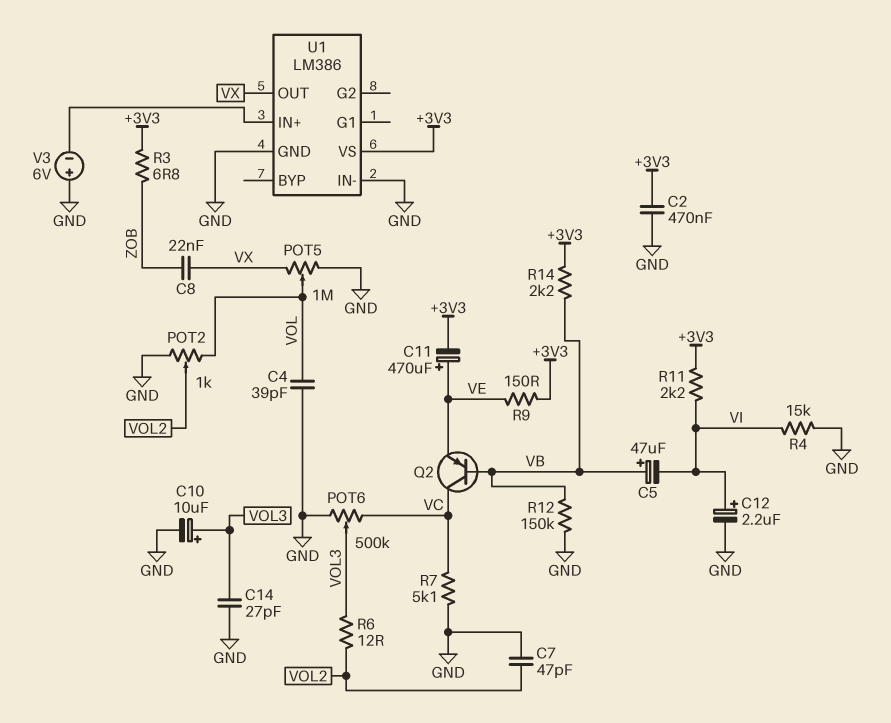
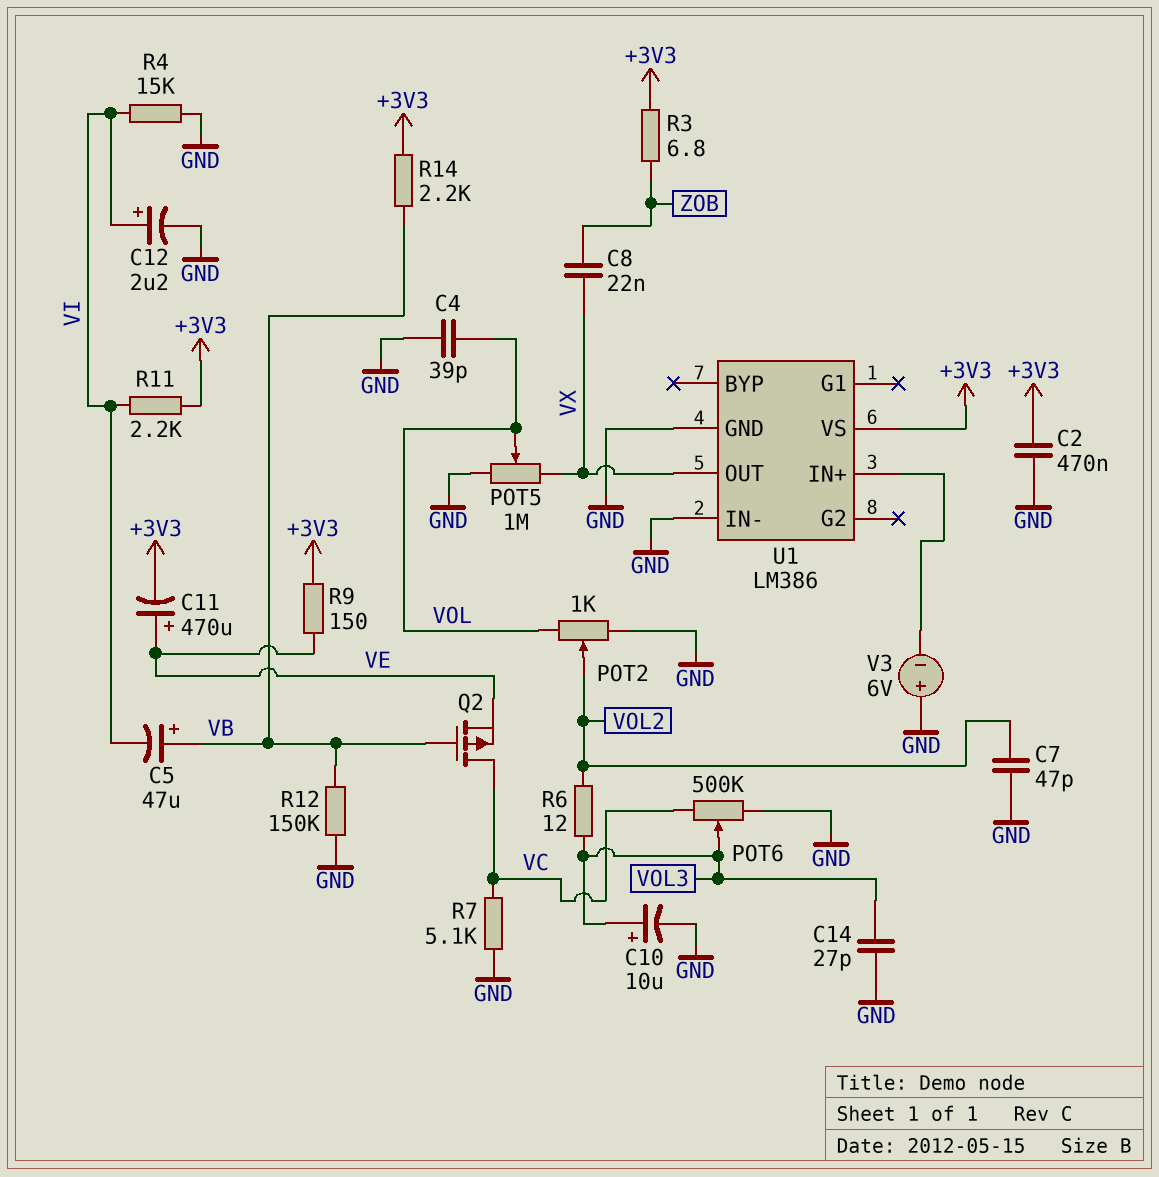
Q2: PNP (B VB, C VC, E VE) -> PMOS (G VB, D VC, S VE)

